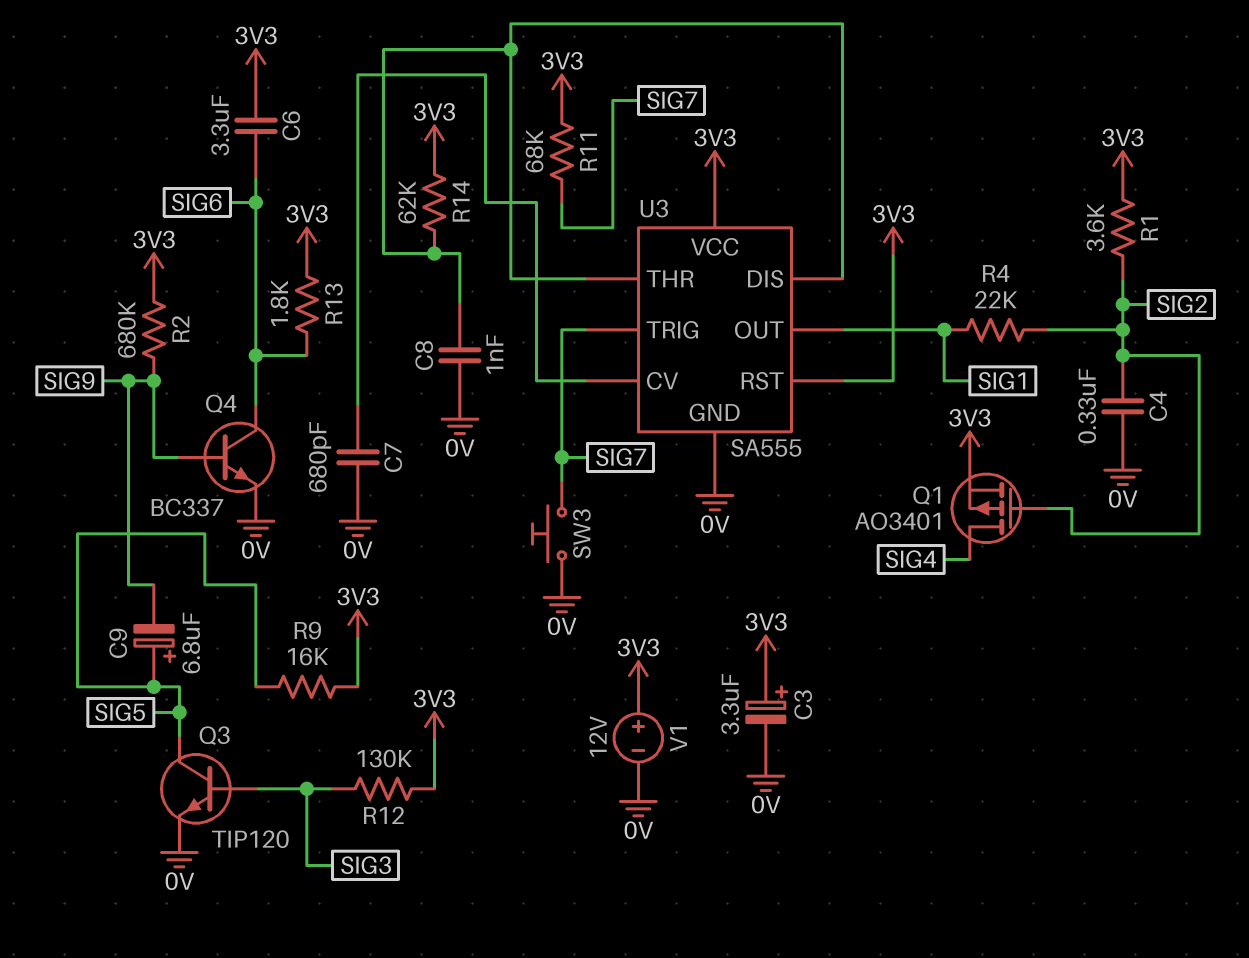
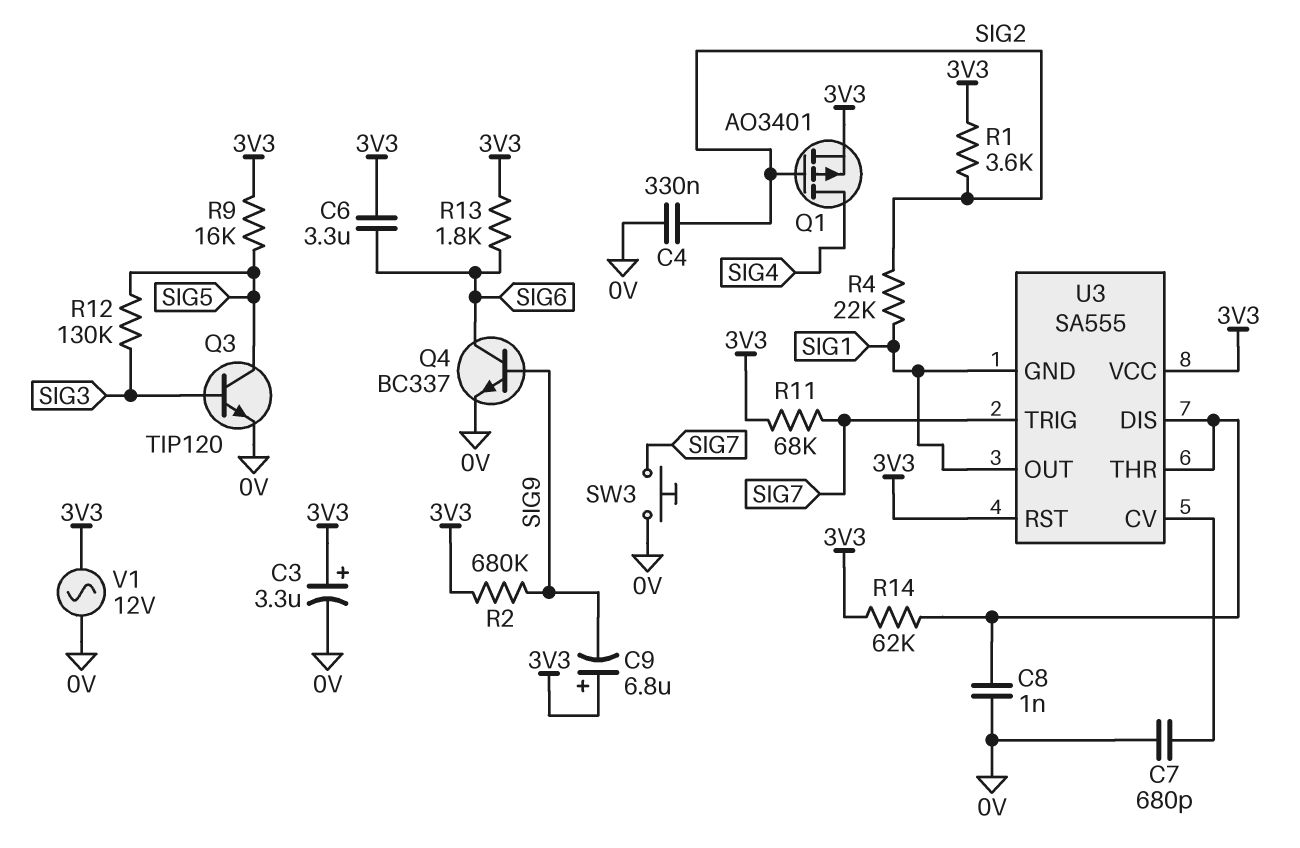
C9: 6.8uF (plus SIG5, minus SIG9) -> 6.8uF (plus 3V3, minus SIG9)
R12: 130k (3V3, SIG3) -> 130k (SIG3, SIG5)
U3 pin GND: 0V -> SIG1
V1: 12V (plus 3V3, minus 0V) -> AC 12V (0V, 3V3)

